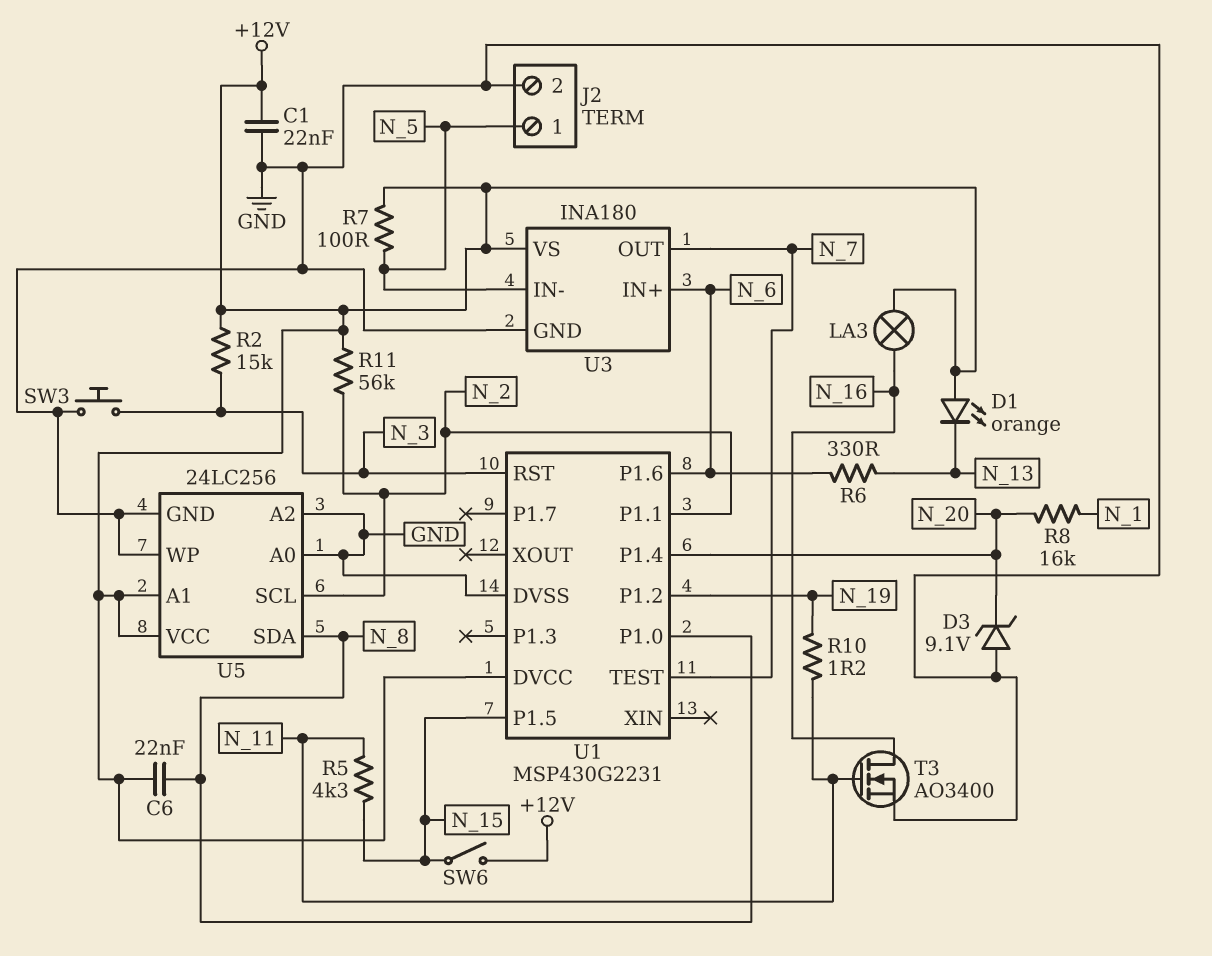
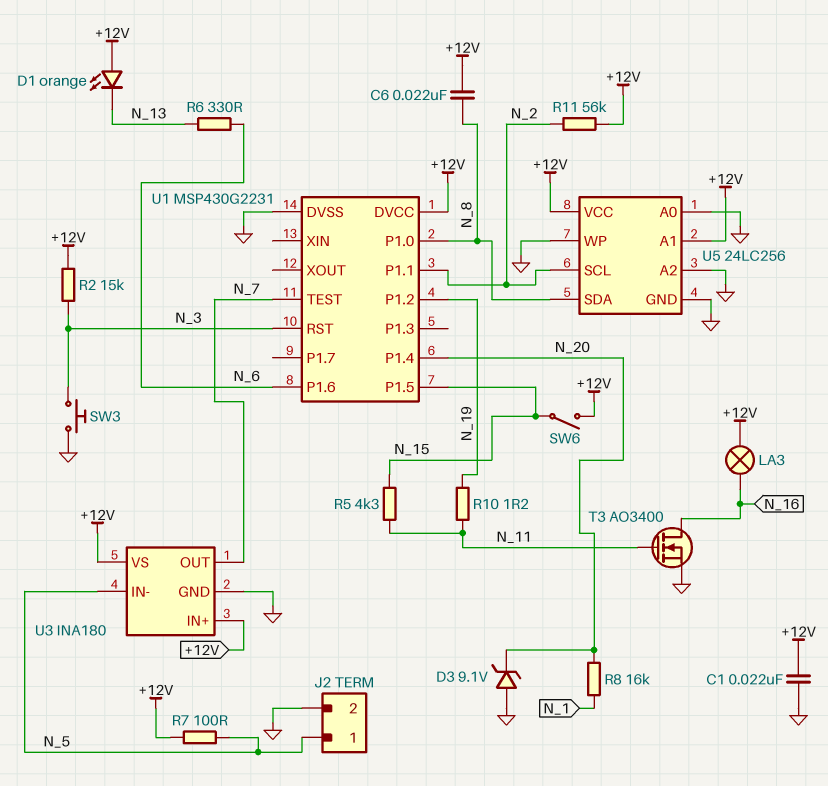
U3 pin IN+: N_6 -> +12V

